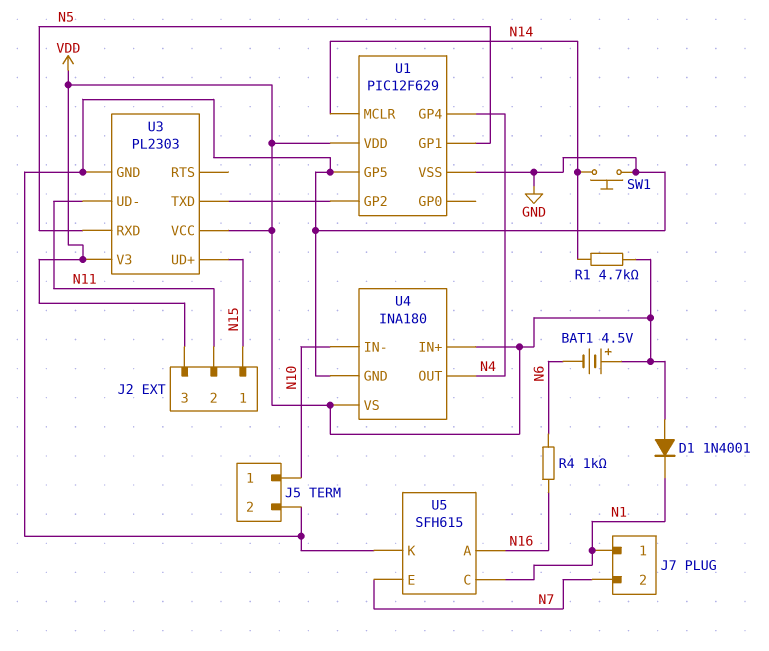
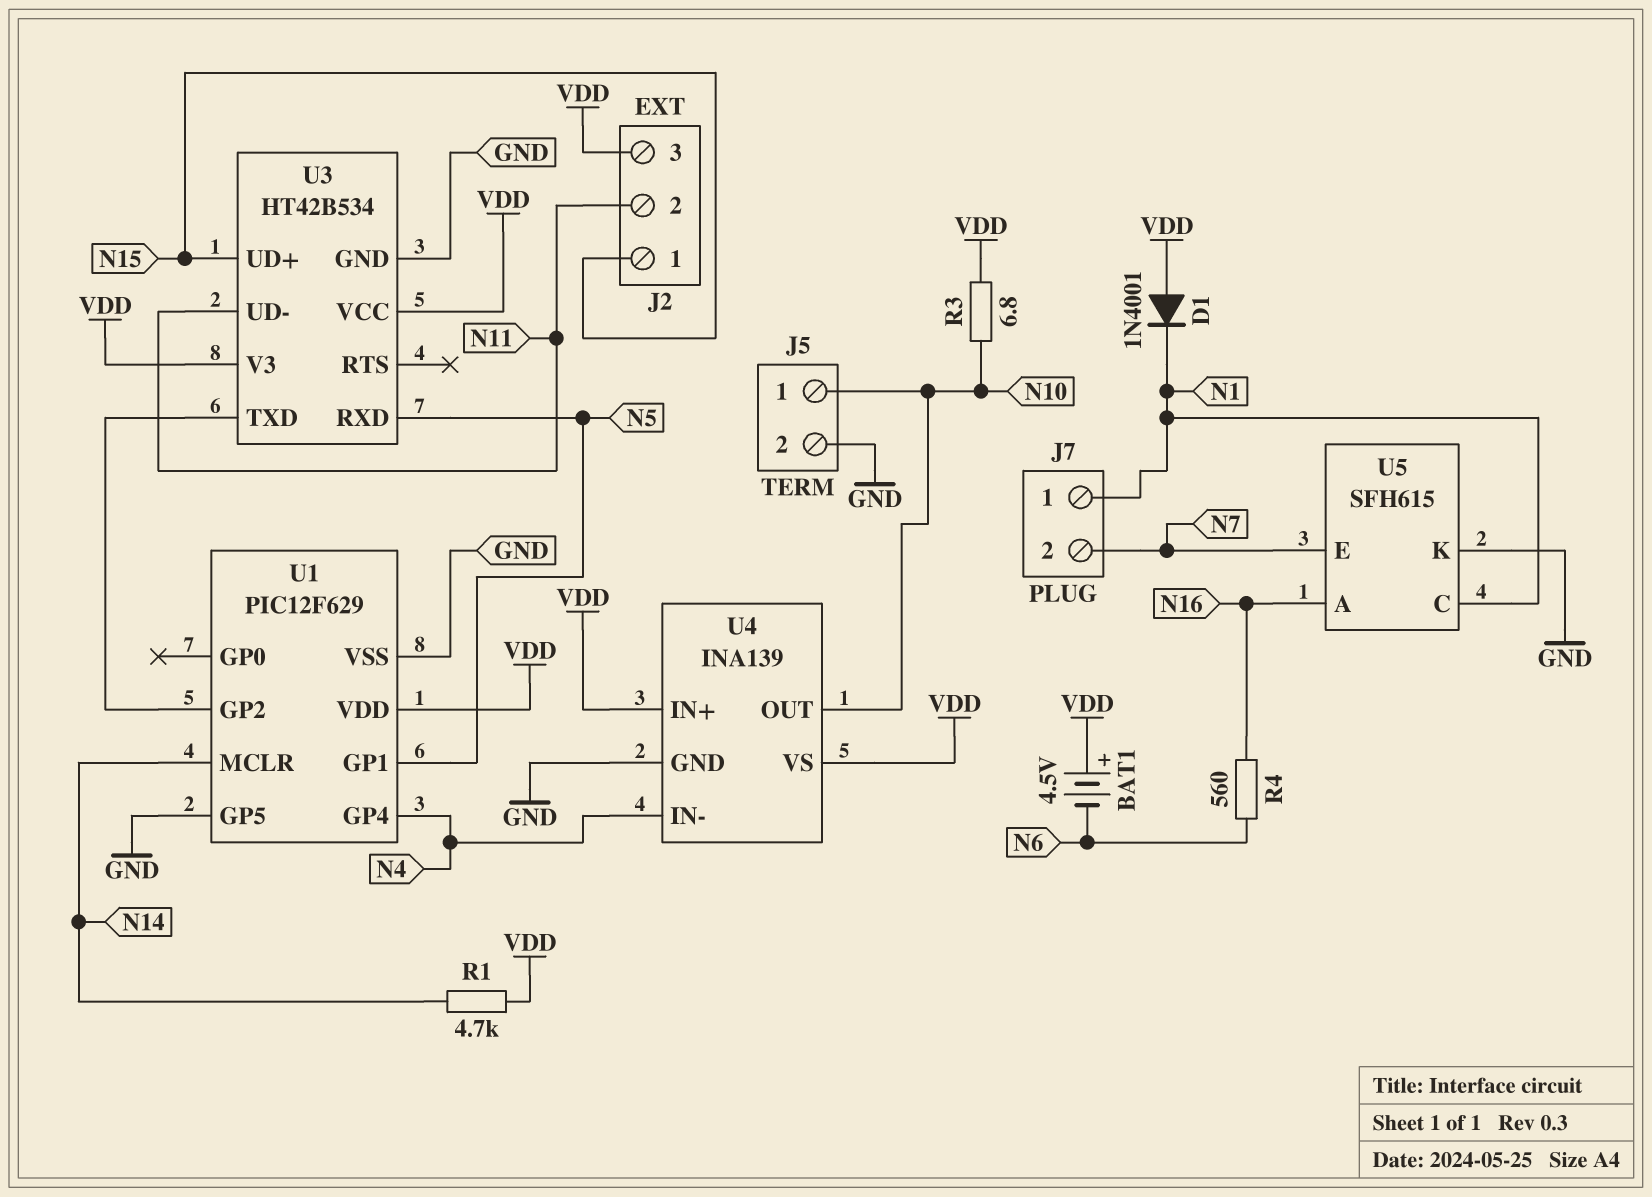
R3: none -> 6.8 (N10, VDD)
R4: 1k (N6, N16) -> 560 (N6, N16)
SW1: button (GND, N14) -> none
U3: PL2303 -> HT42B534
U4: INA180 -> INA139
U4 pin IN-: N10 -> N4
U4 pin OUT: N4 -> N10

